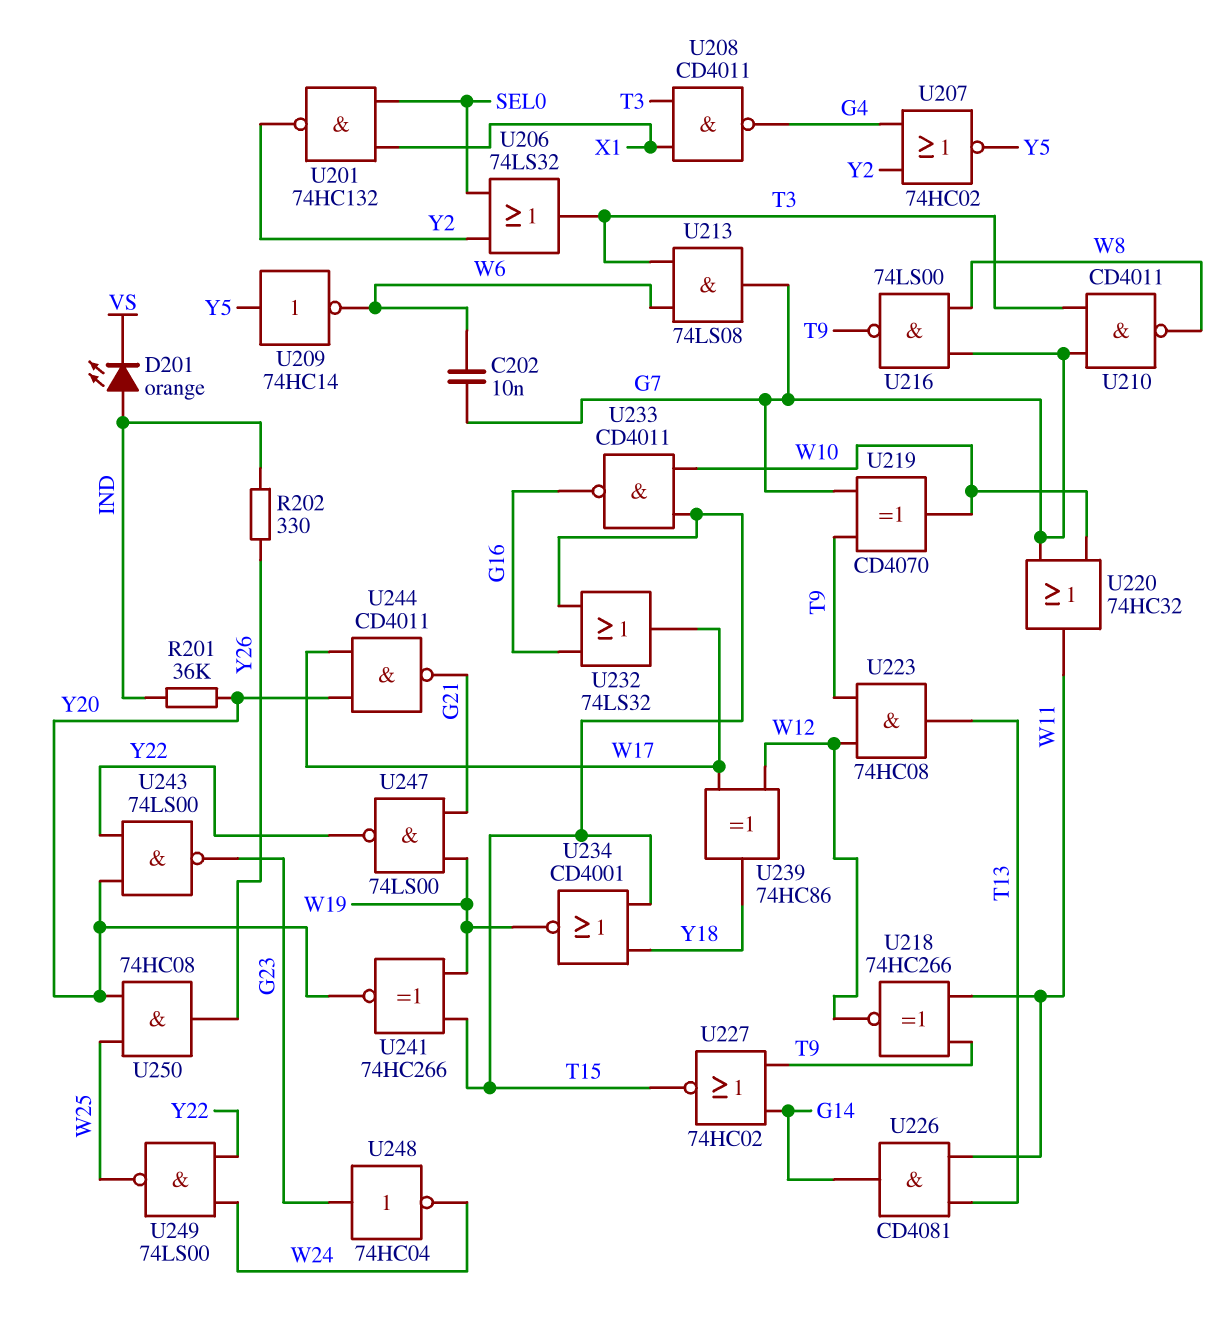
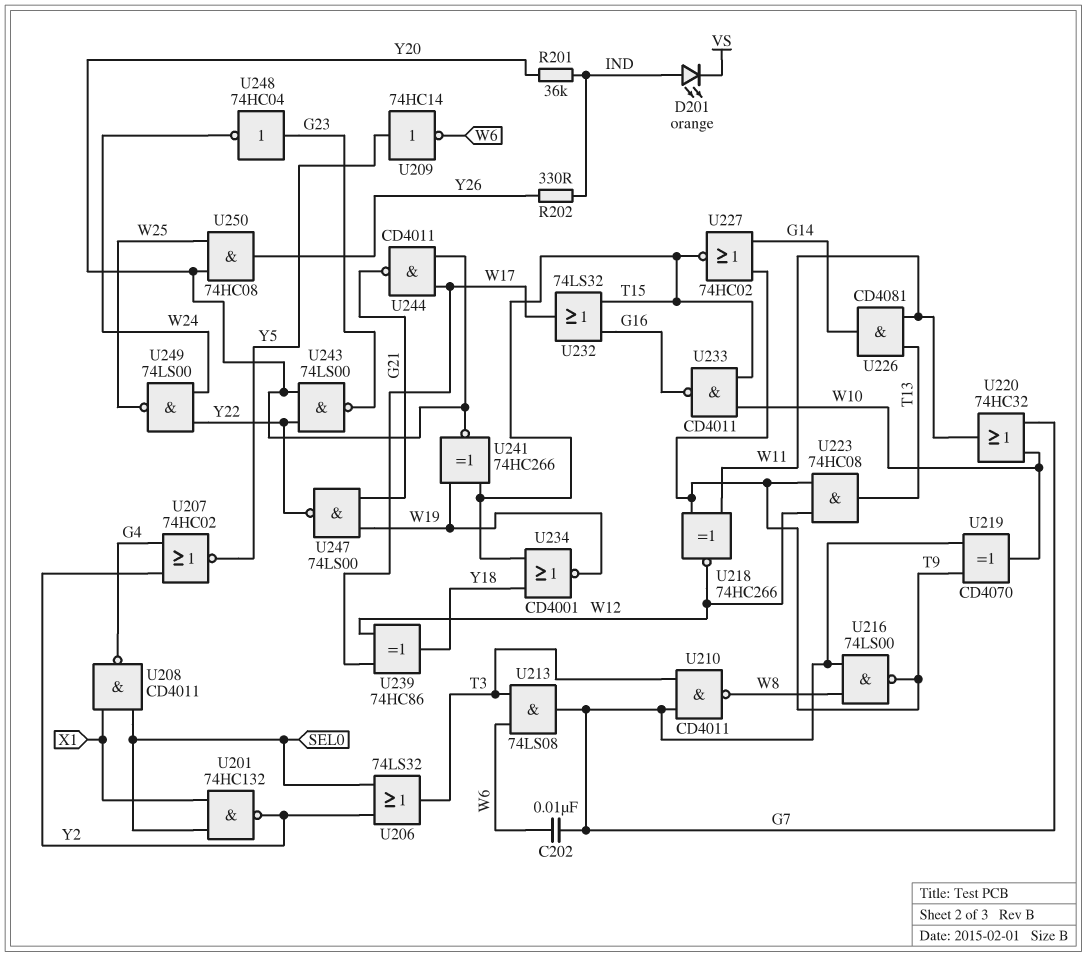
U208: NAND CD4011 (in T3, in X1, out G4) -> NAND CD4011 (in SEL0, in X1, out G4)

